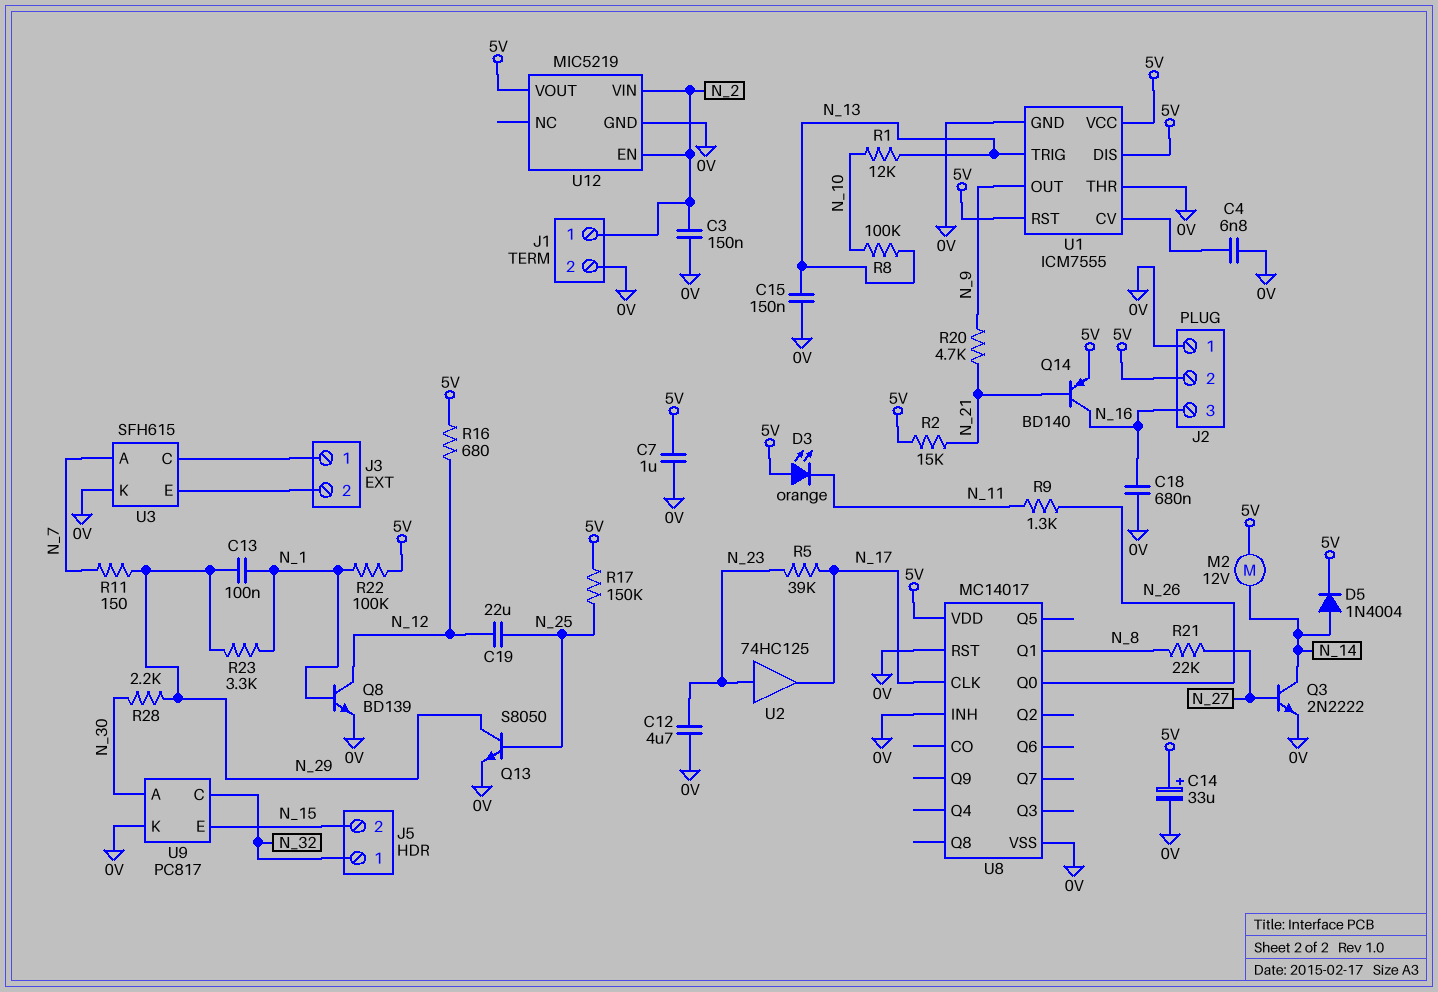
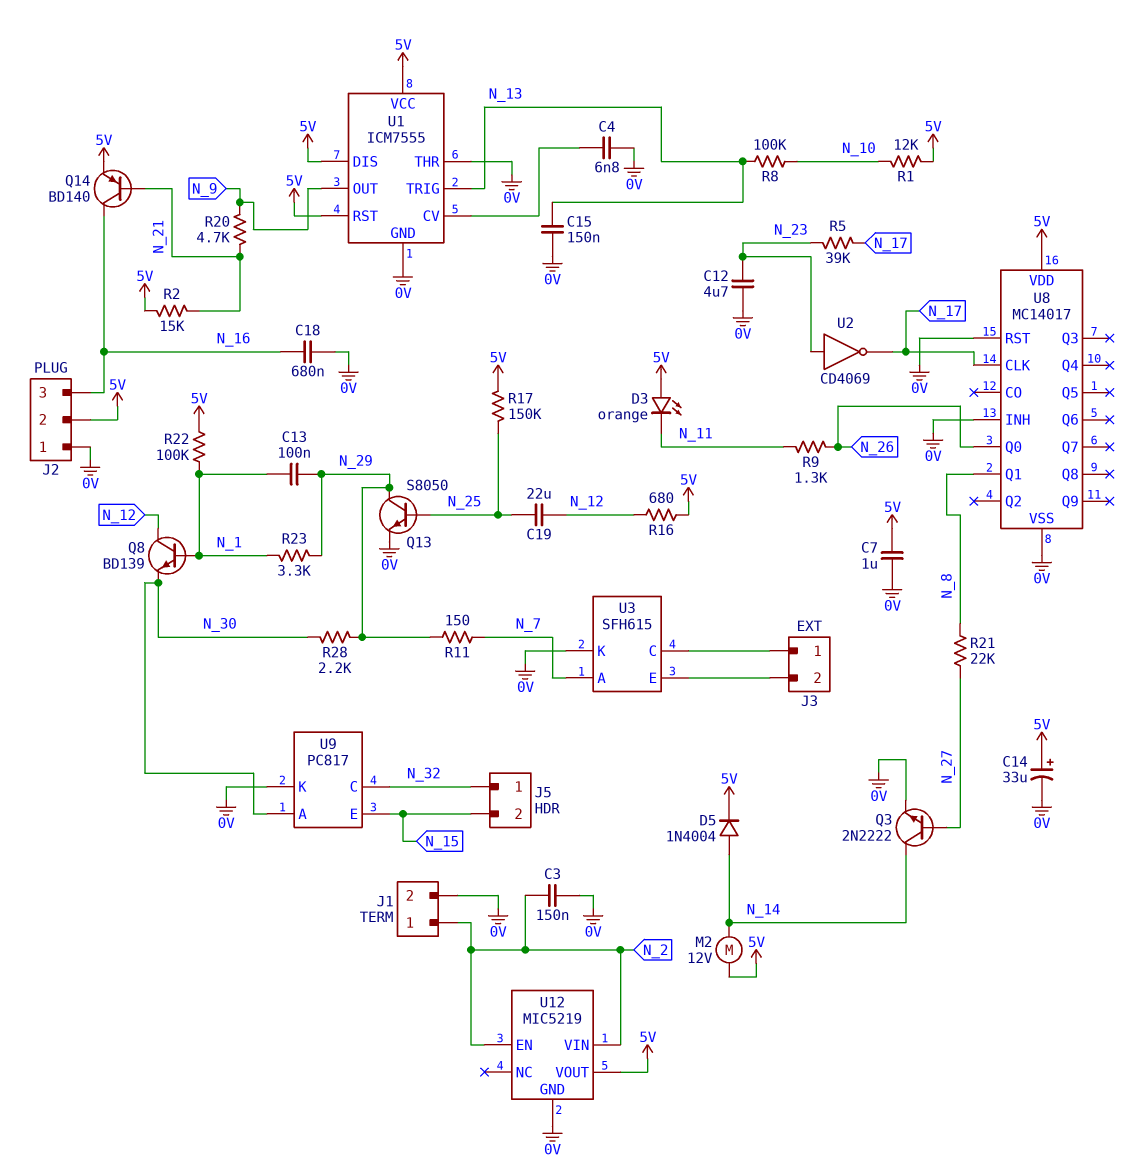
Q8: NPN BD139 (B N_1, C N_12, E 0V) -> NPN BD139 (B N_1, C N_12, E N_30)
R1: 12k (N_10, N_13) -> 12k (5V, N_10)
U2: buffer 74HC125 (in N_23, out N_17) -> NOT CD4069 (in N_23, out N_17)

